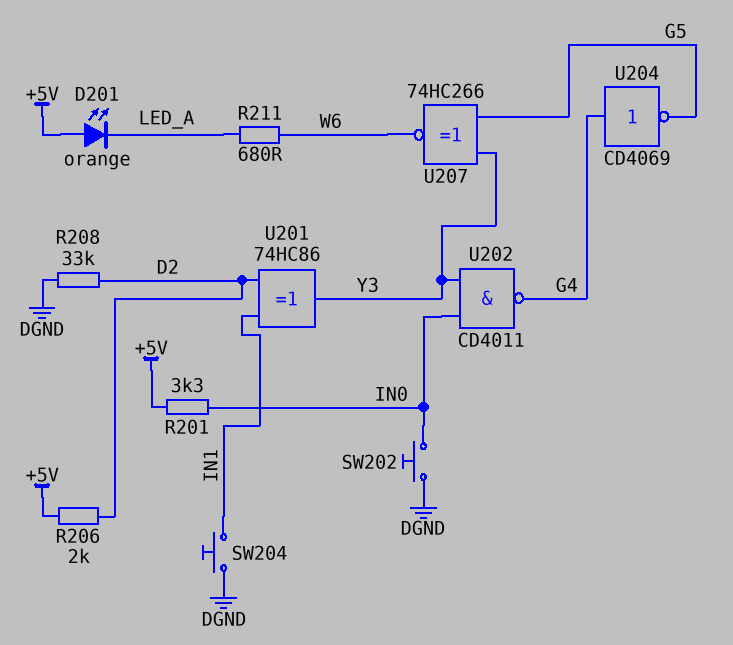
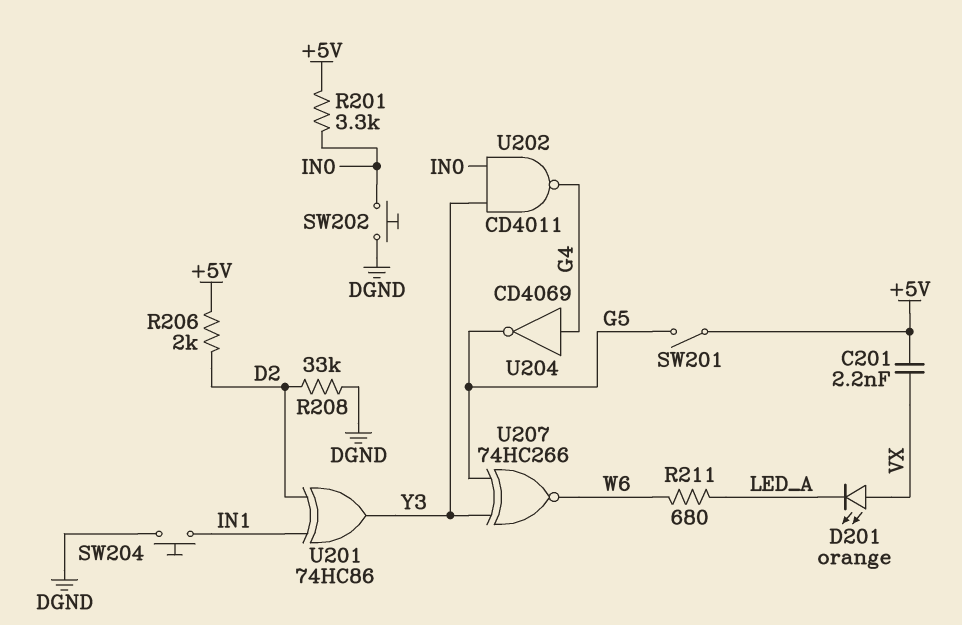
C201: none -> 2.2nF (+5V, VX)
D201: LED orange (A +5V, K LED_A) -> LED orange (A VX, K LED_A)
SW201: none -> switch (+5V, G5)

